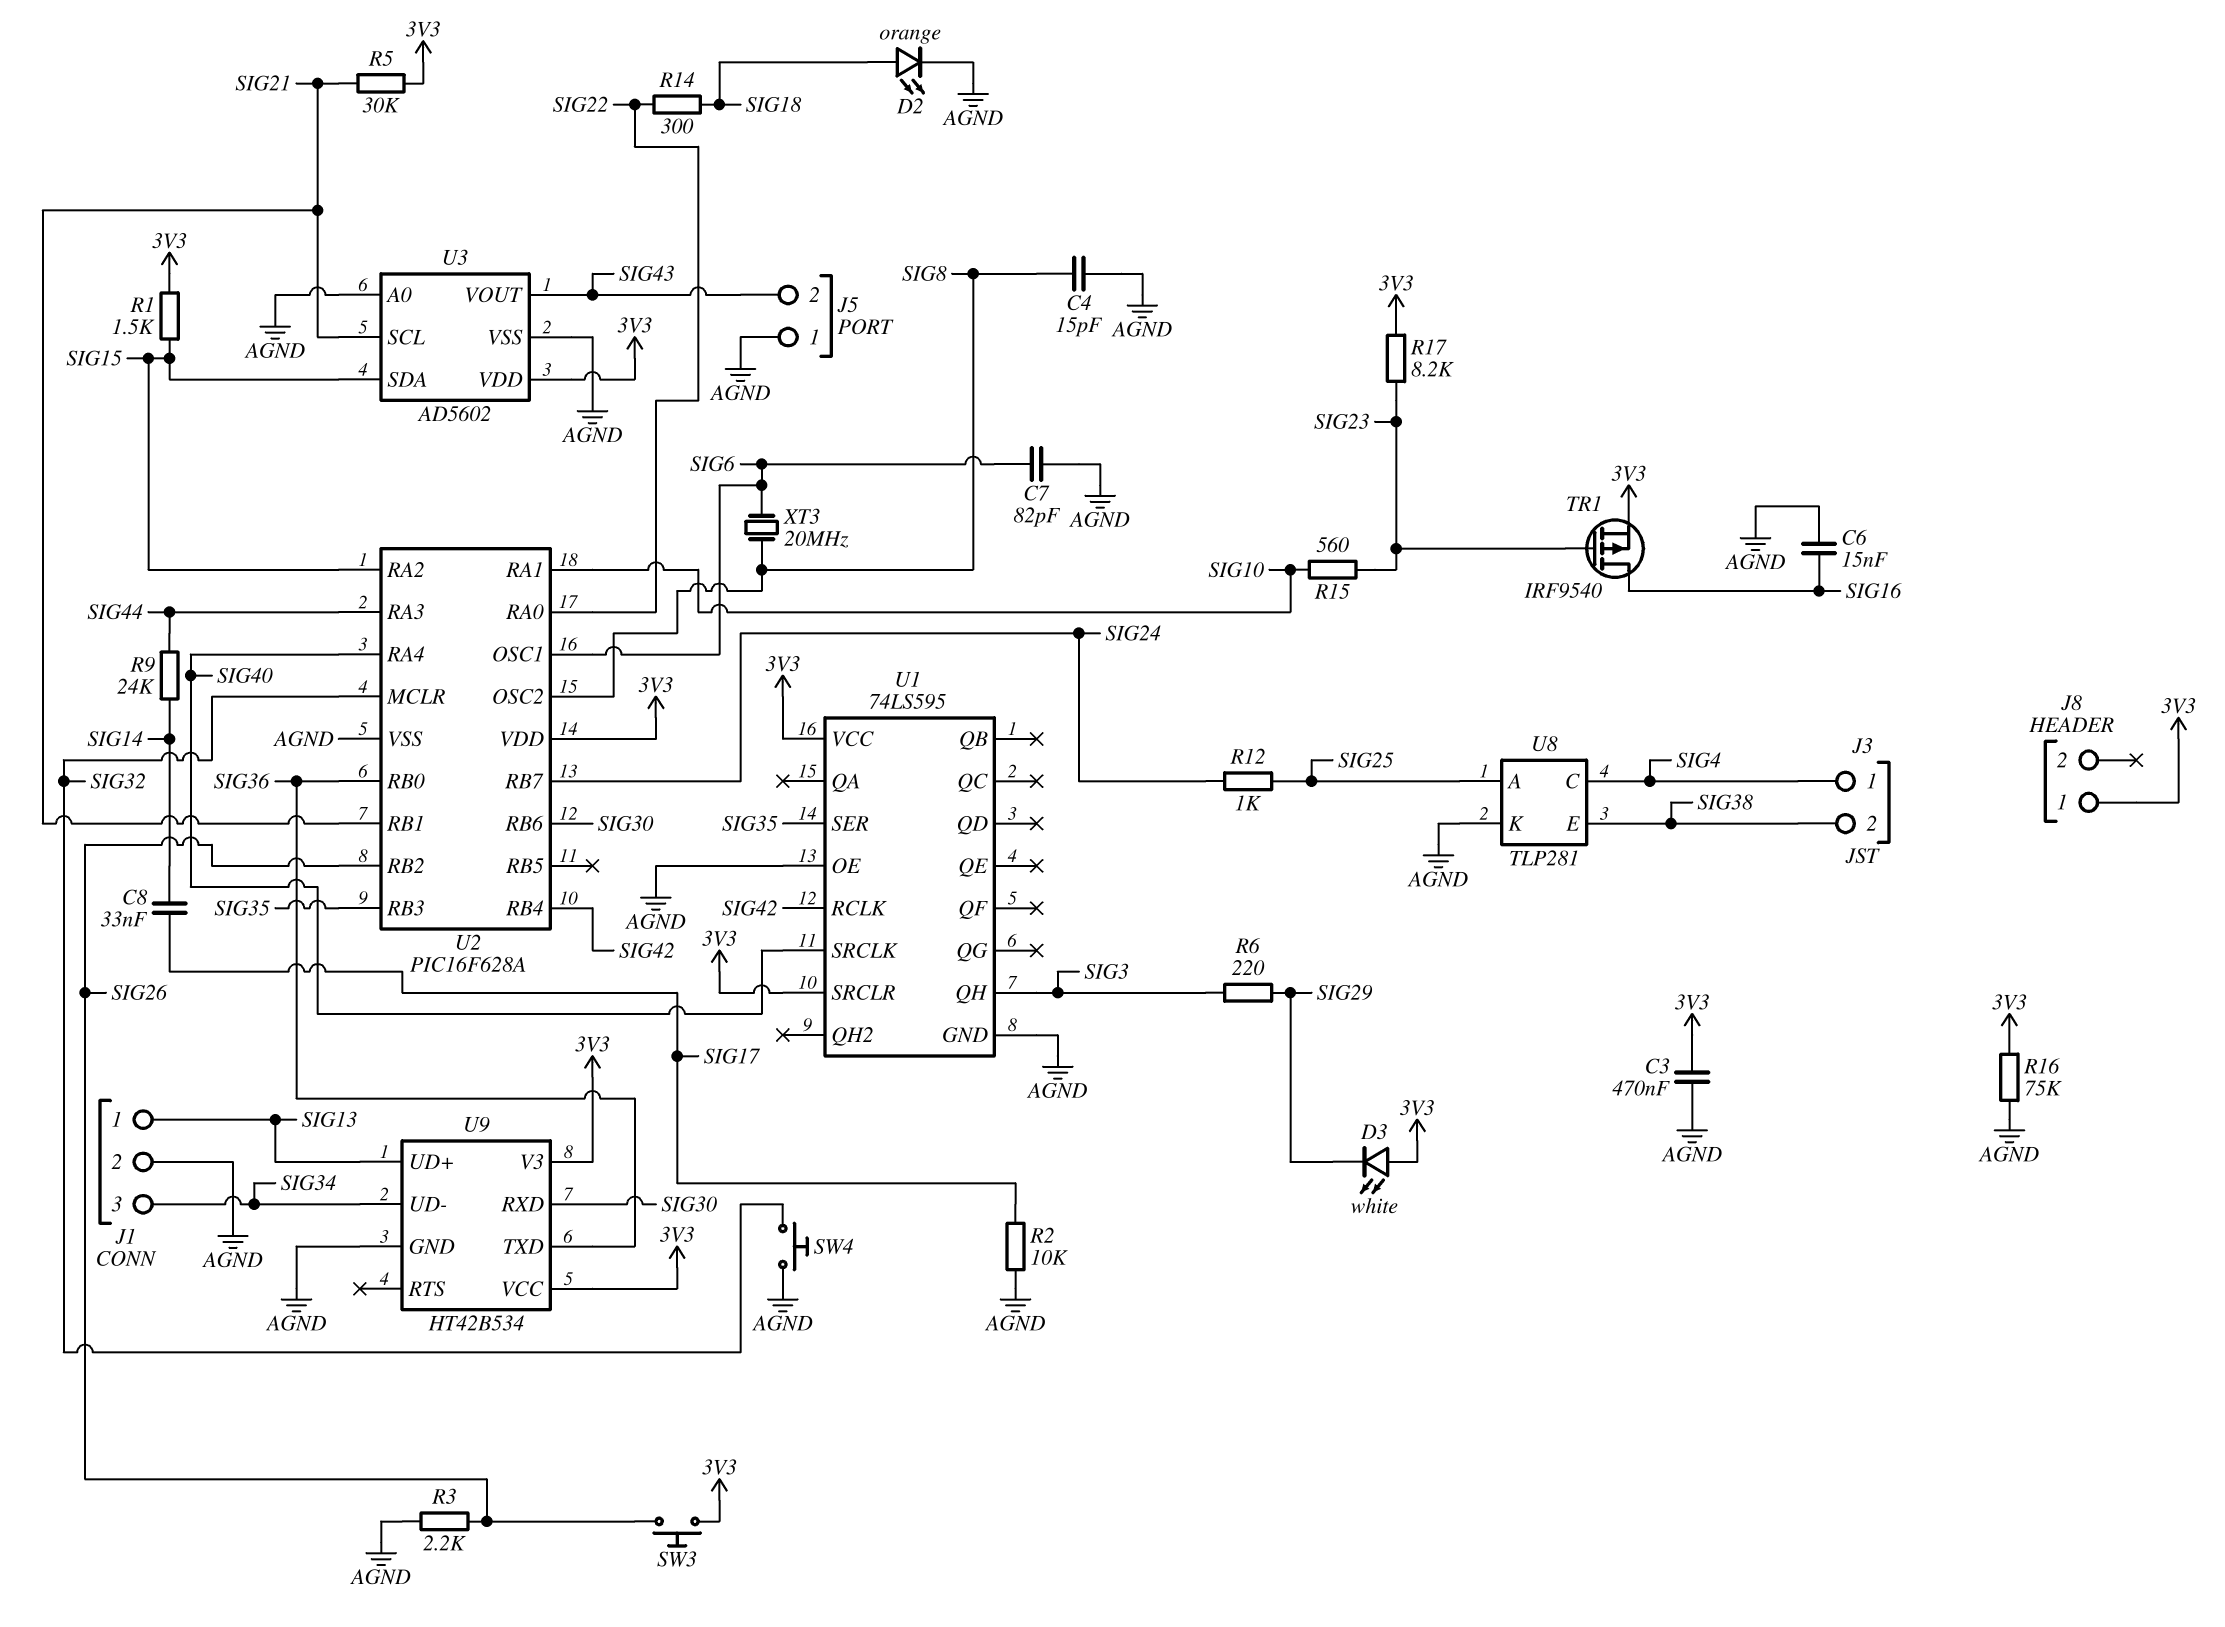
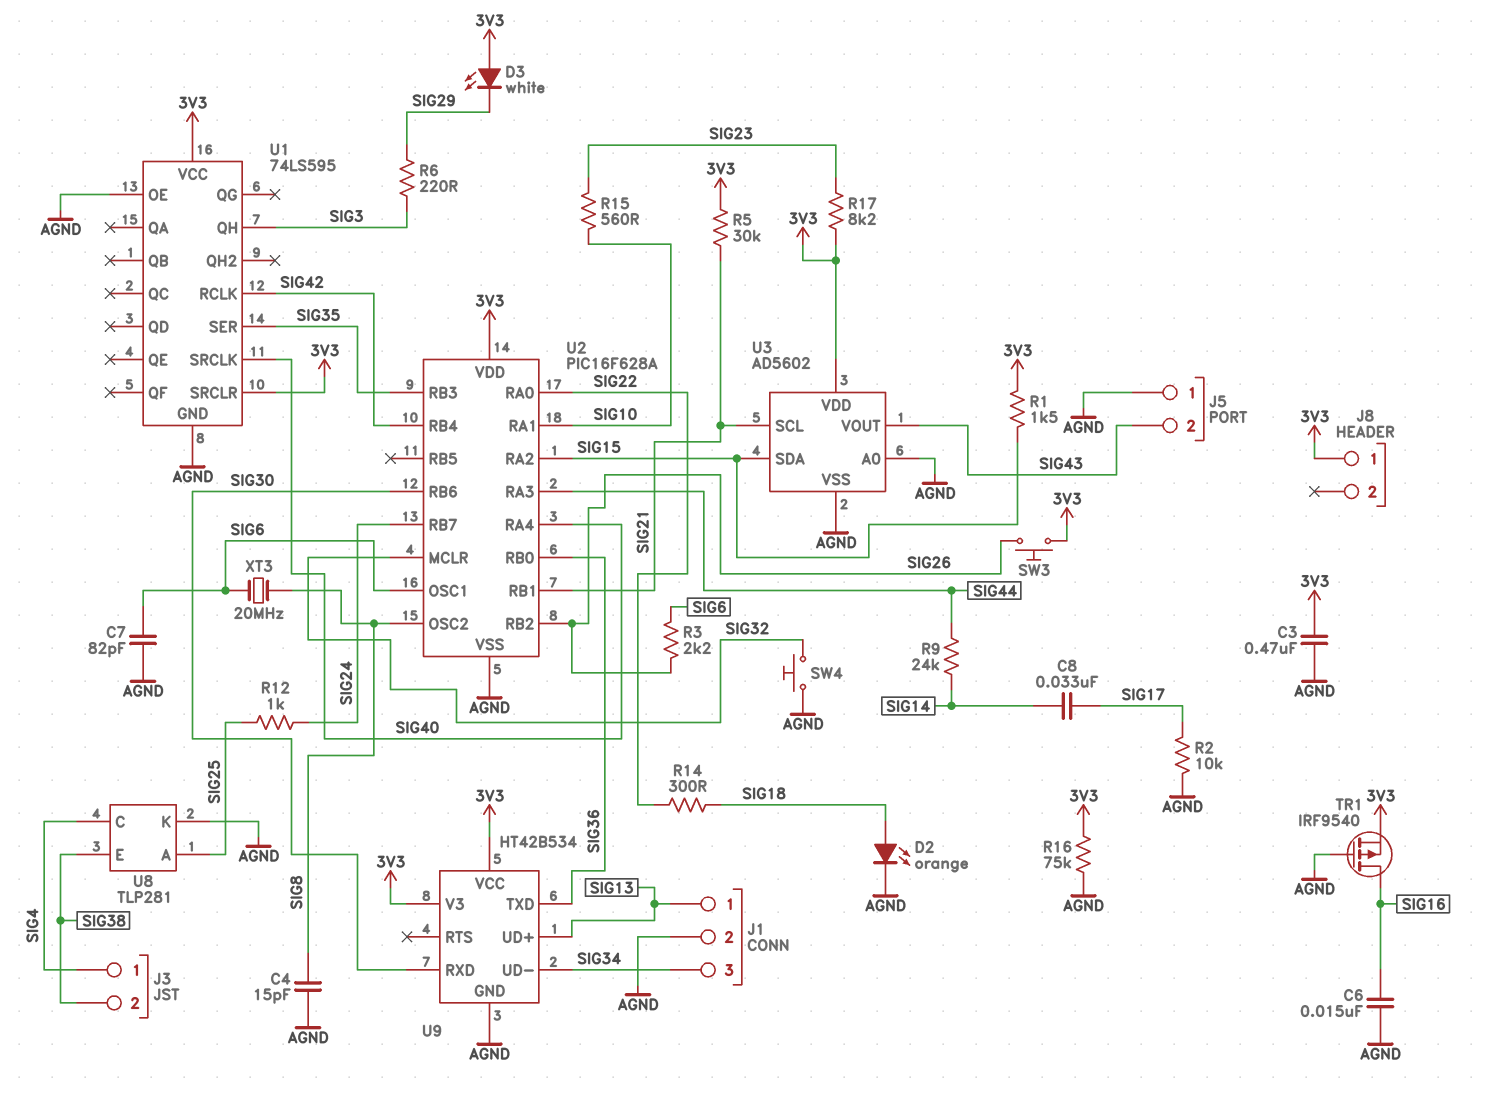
R3: 2.2k (AGND, SIG26) -> 2.2k (SIG6, SIG26)
TR1: PMOS IRF9540 (G SIG23, D SIG16, S 3V3) -> PMOS IRF9540 (G AGND, D SIG16, S 3V3)

